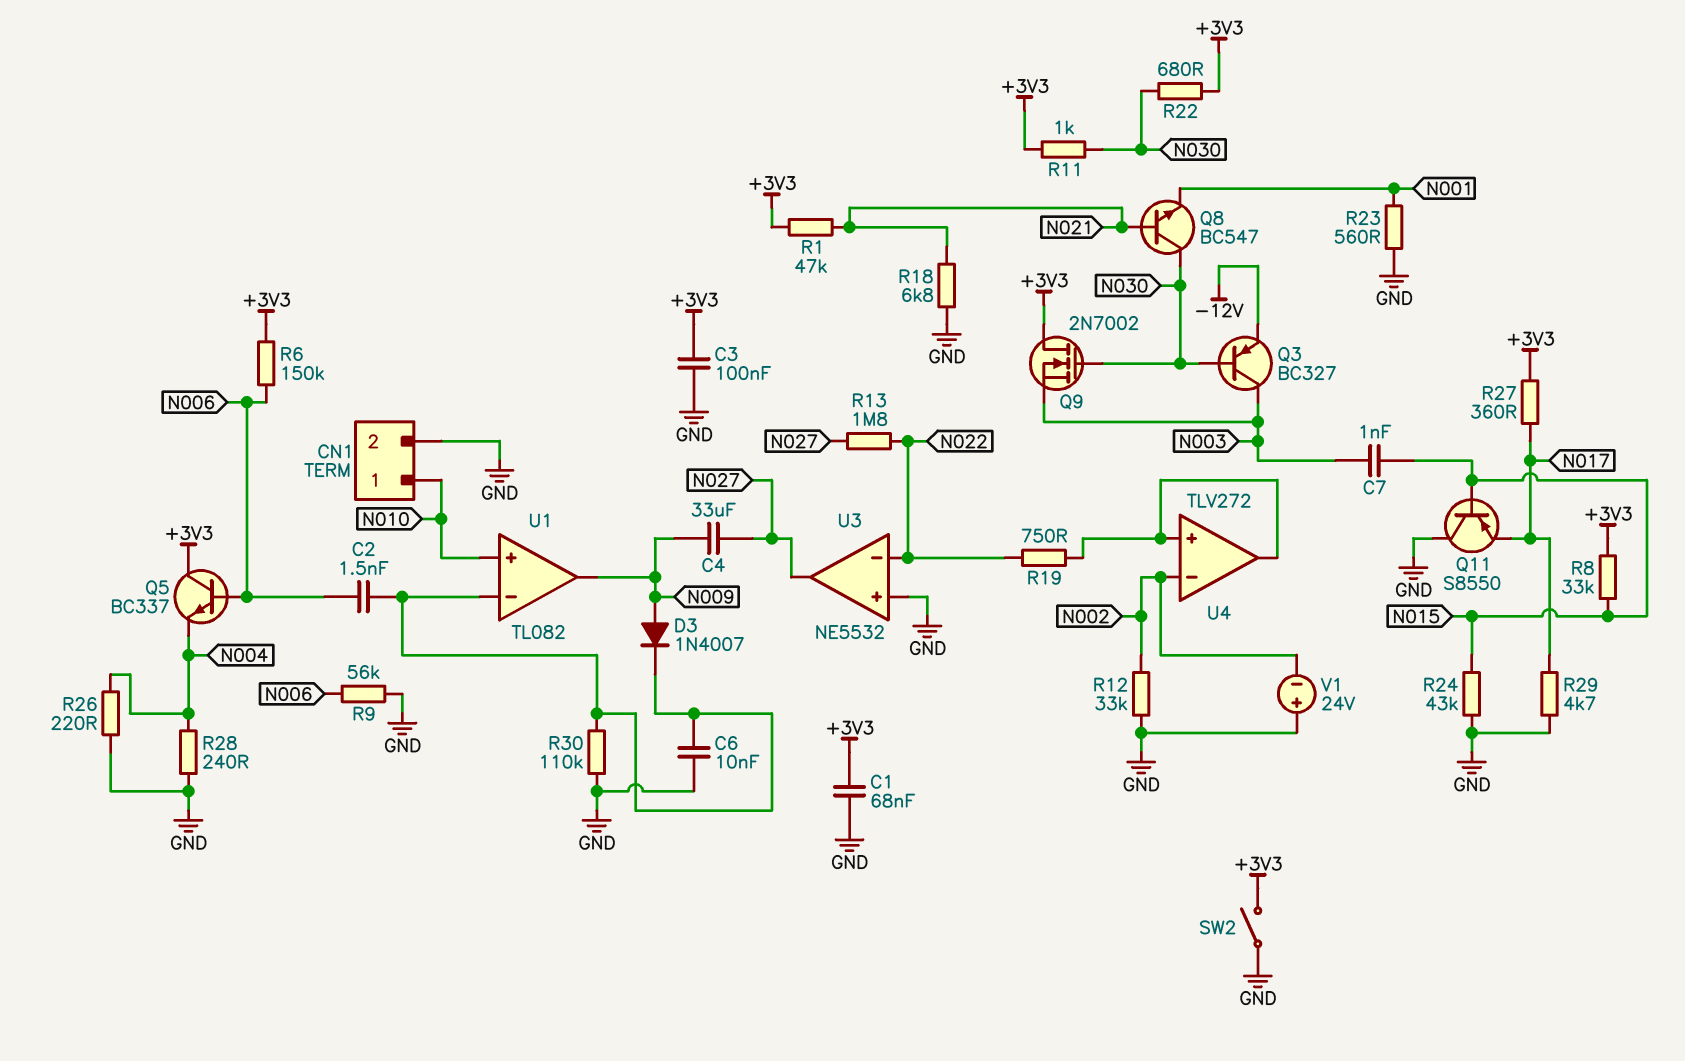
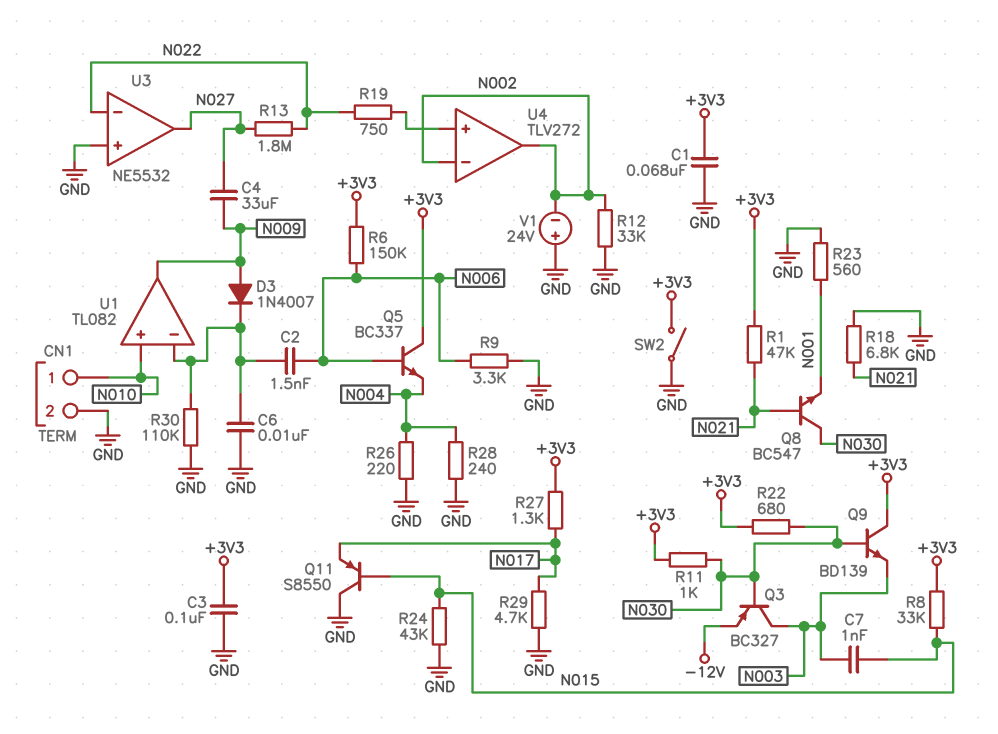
Q9: NMOS 2N7002 (G N030, D +3V3, S N003) -> NPN BD139 (B N030, C +3V3, E N003)
R9: 56k (GND, N006) -> 3.3k (GND, N006)
R27: 360 (+3V3, N017) -> 1.3k (+3V3, N017)
U4 pin out: U4/in+ -> N002

